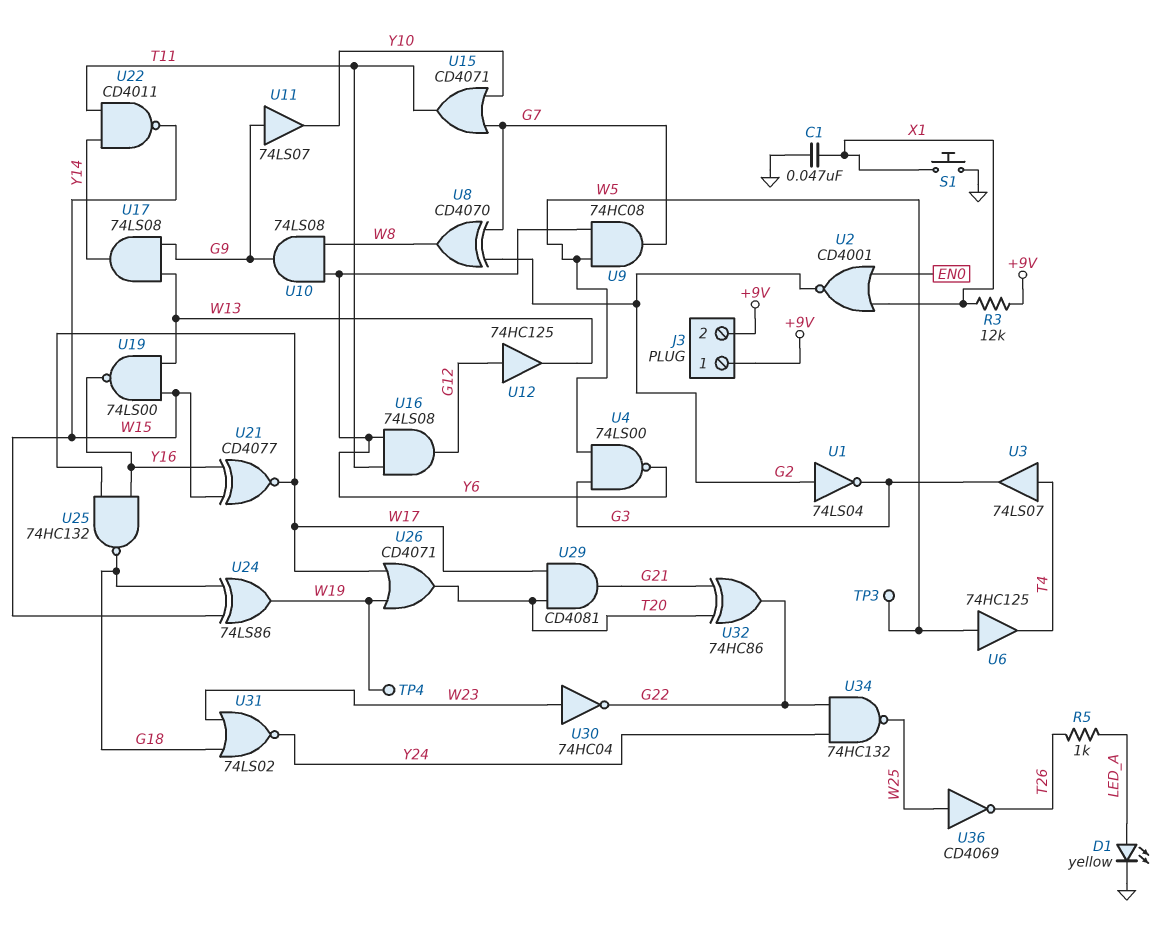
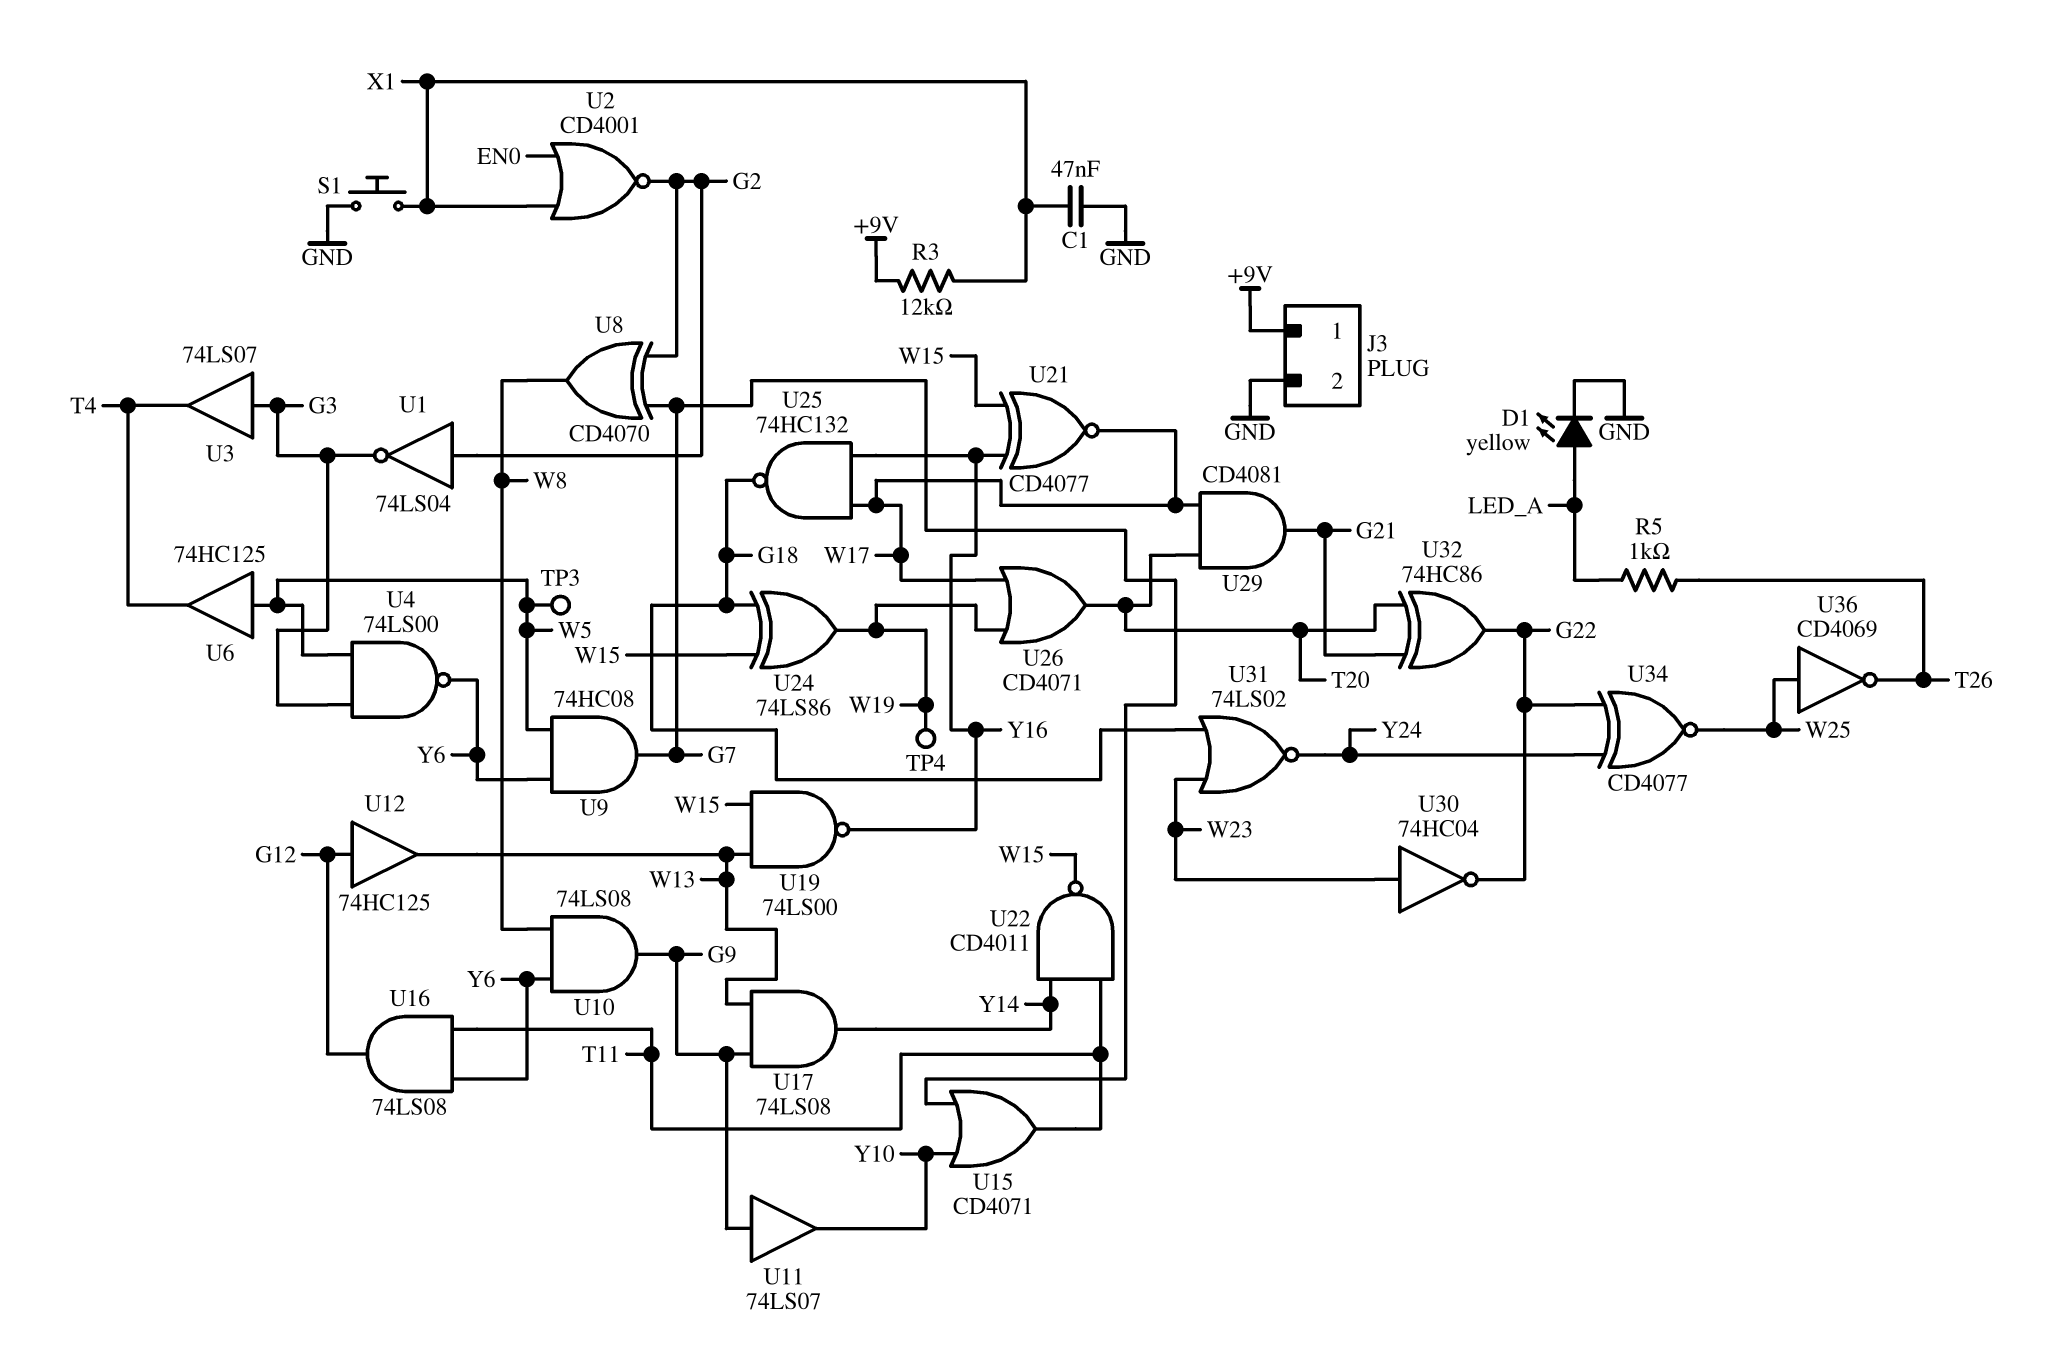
J3 pin 2: +9V -> GND
U3: buffer 74LS07 (in T4, out G3) -> buffer 74LS07 (in G3, out T4)
U34: NAND 74HC132 (in G22, in Y24, out W25) -> XNOR CD4077 (in G22, in Y24, out W25)

